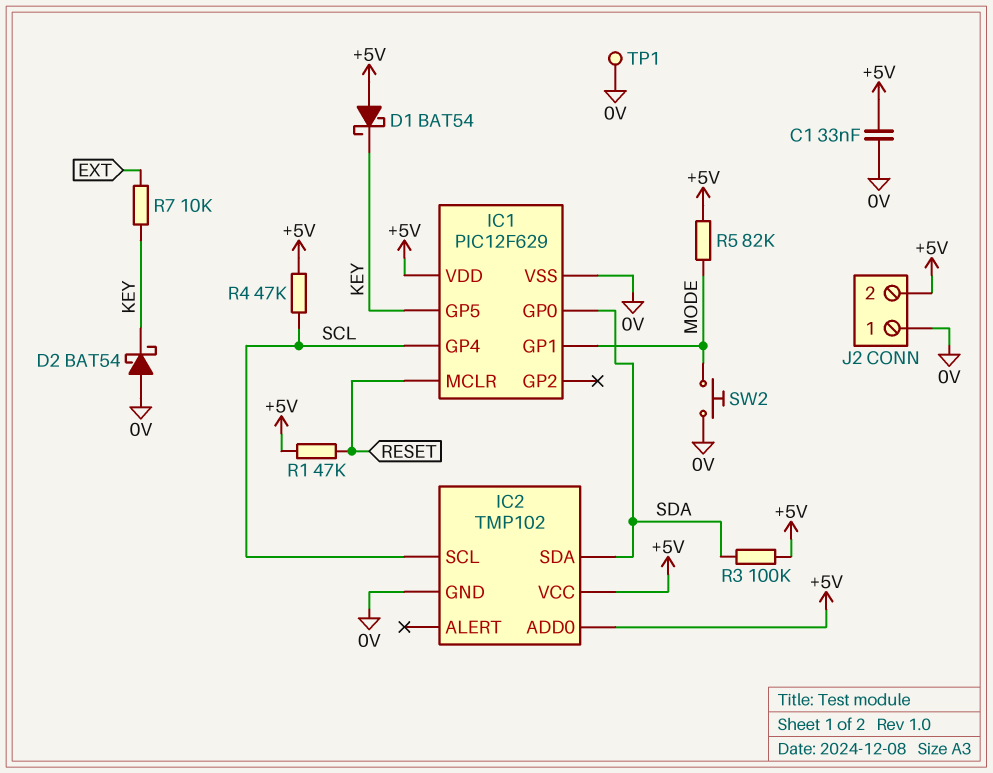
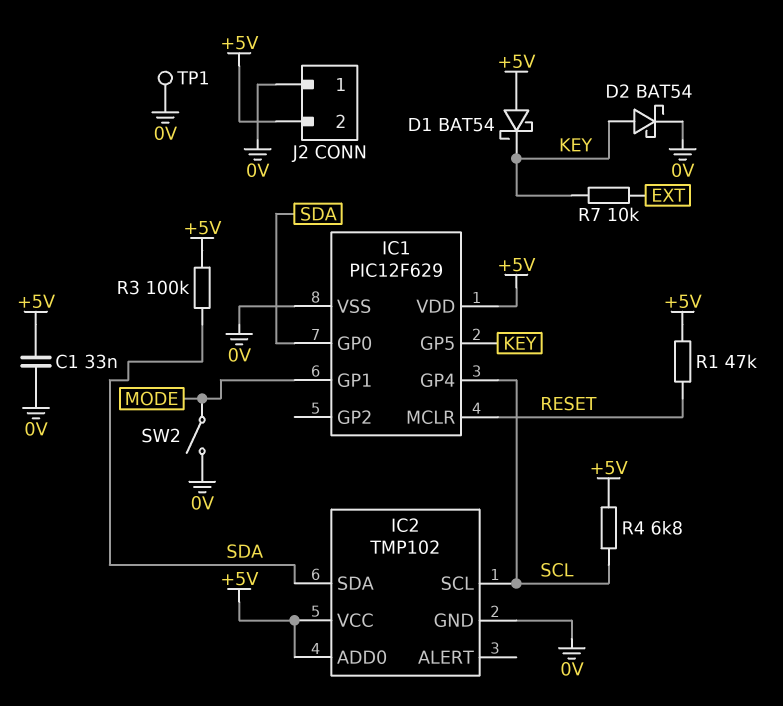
D2: schottky BAT54 (A 0V, K KEY) -> schottky BAT54 (A KEY, K 0V)
R4: 47k (+5V, SCL) -> 6.8k (+5V, SCL)
R5: 82k (+5V, MODE) -> none
SW2: button (0V, MODE) -> switch (0V, MODE)

